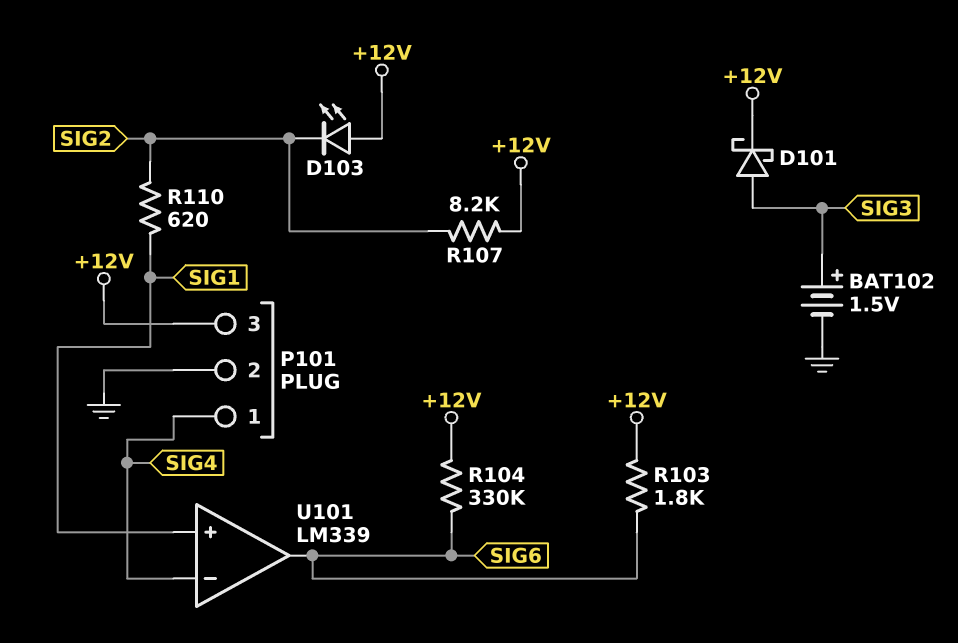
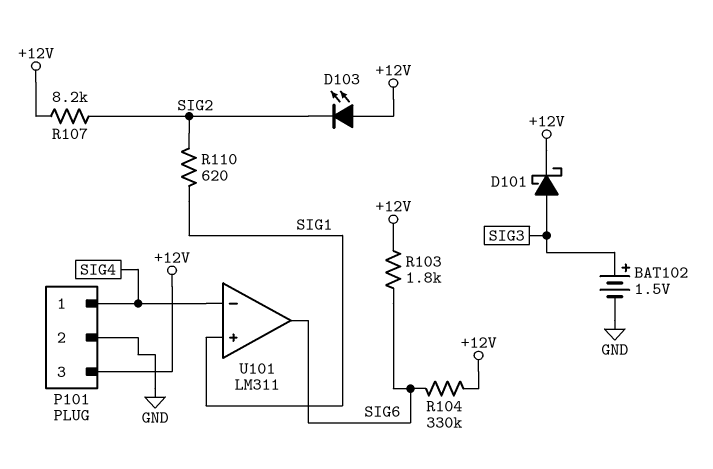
U101: LM339 -> LM311

